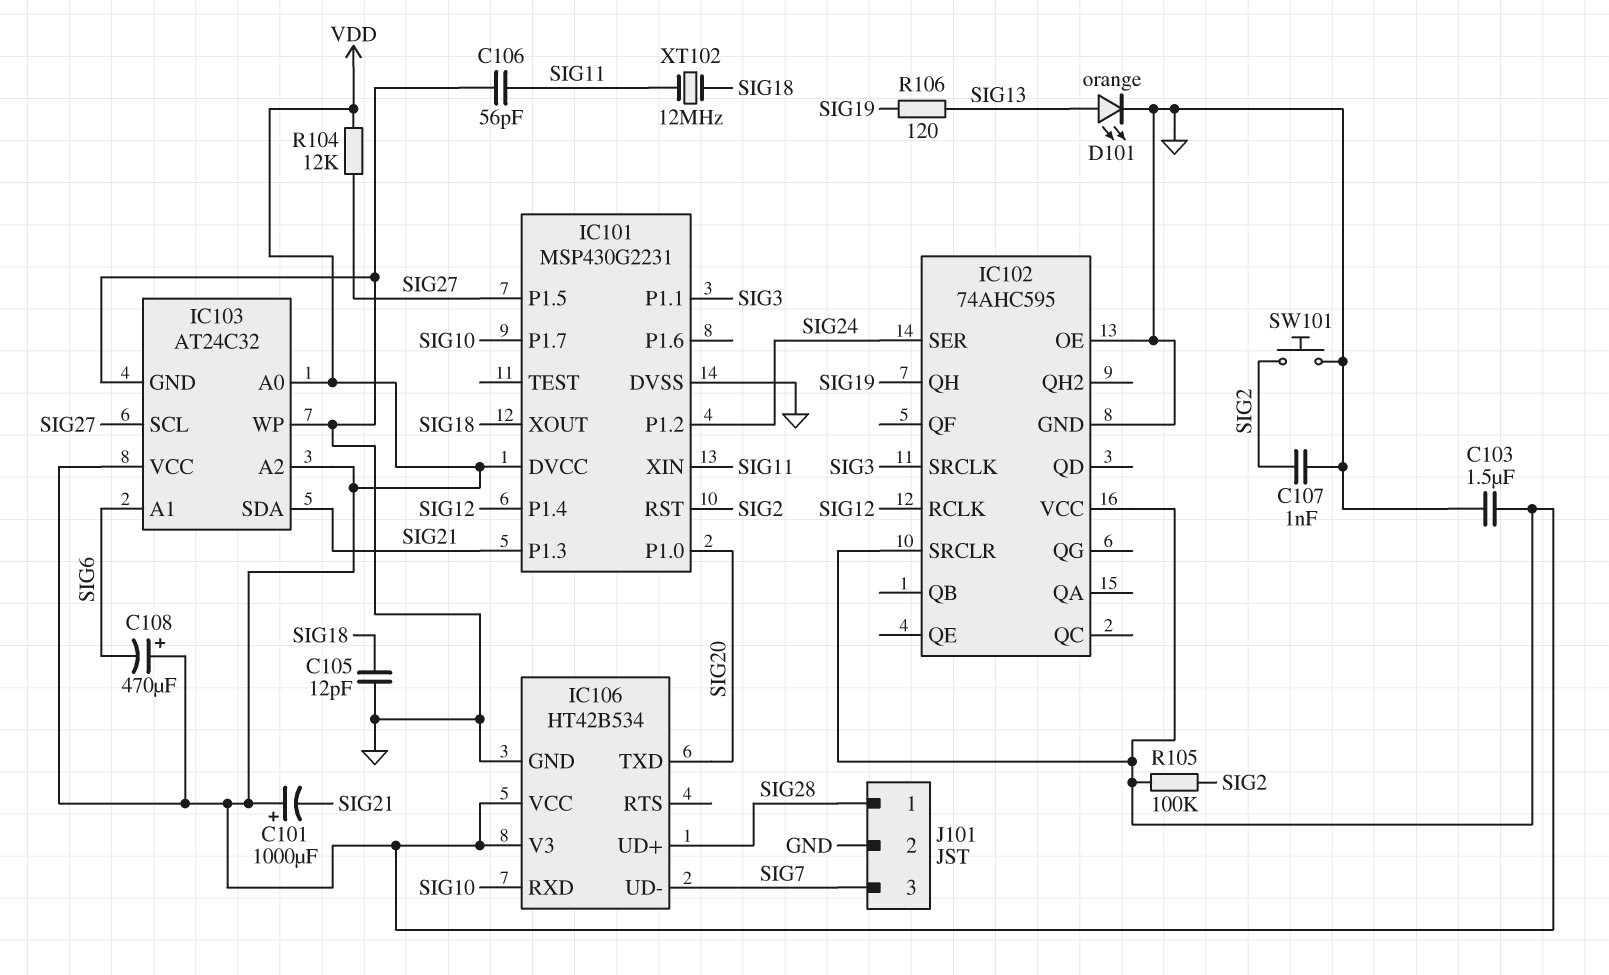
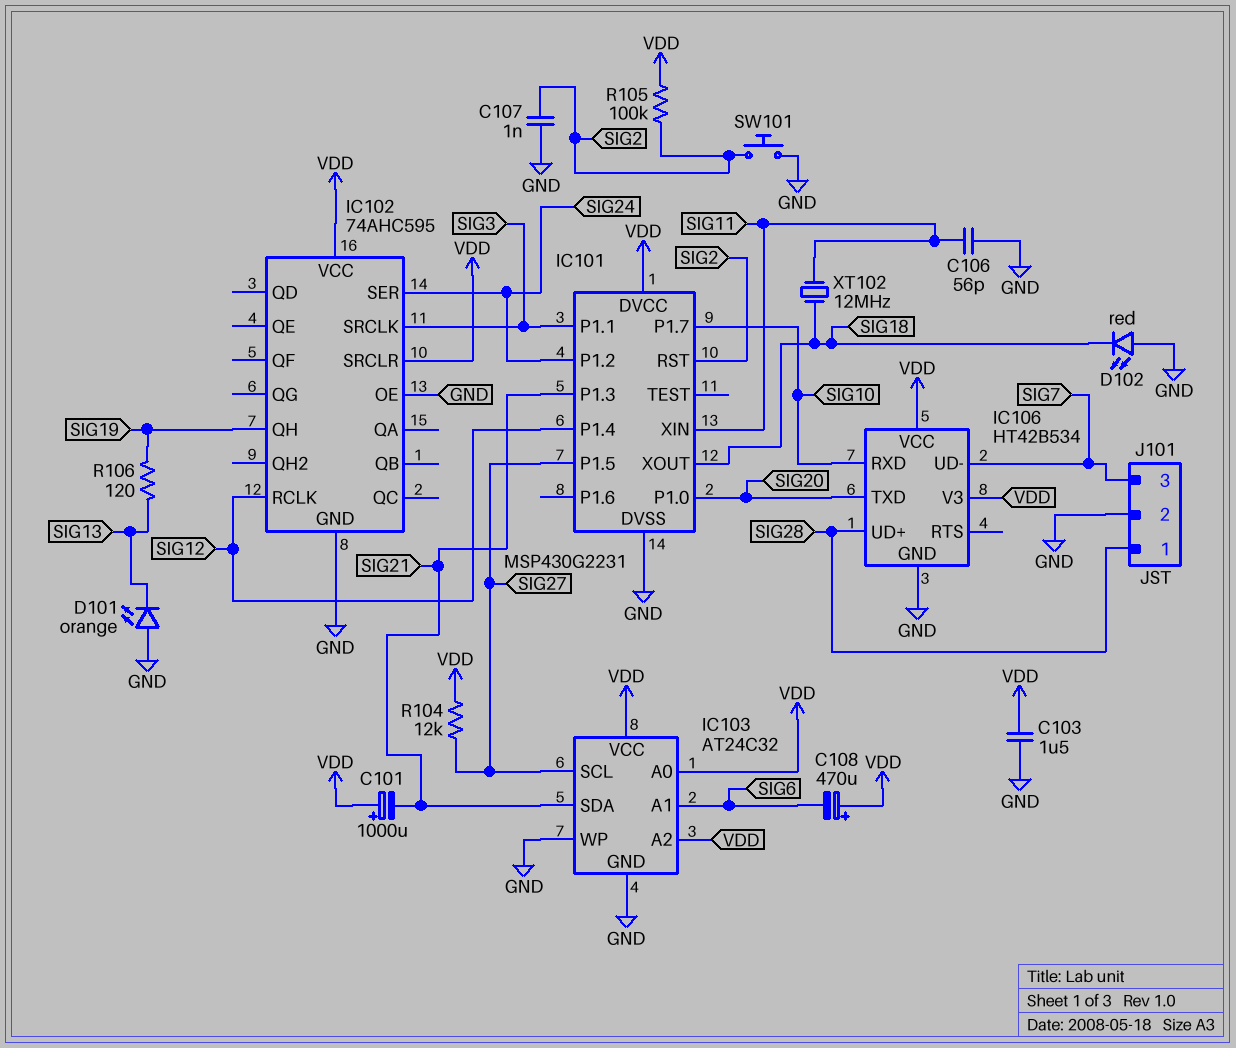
C105: 12pF (GND, SIG18) -> none
D101: LED orange (A SIG13, K GND) -> LED orange (A GND, K SIG13)
D102: none -> LED red (A GND, K SIG18)

